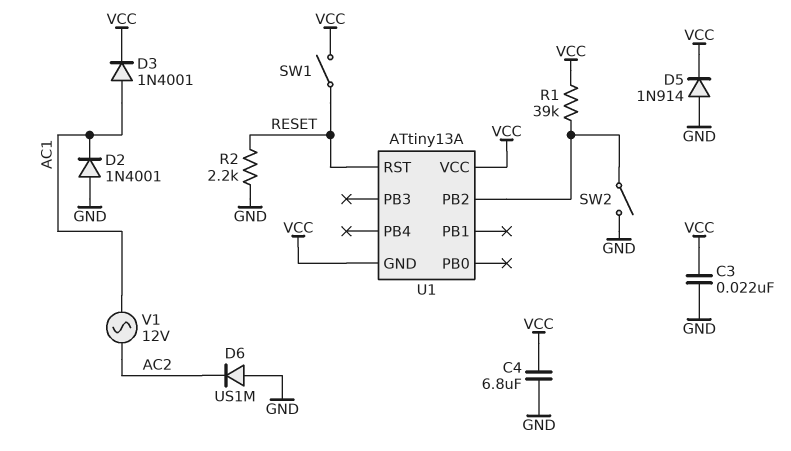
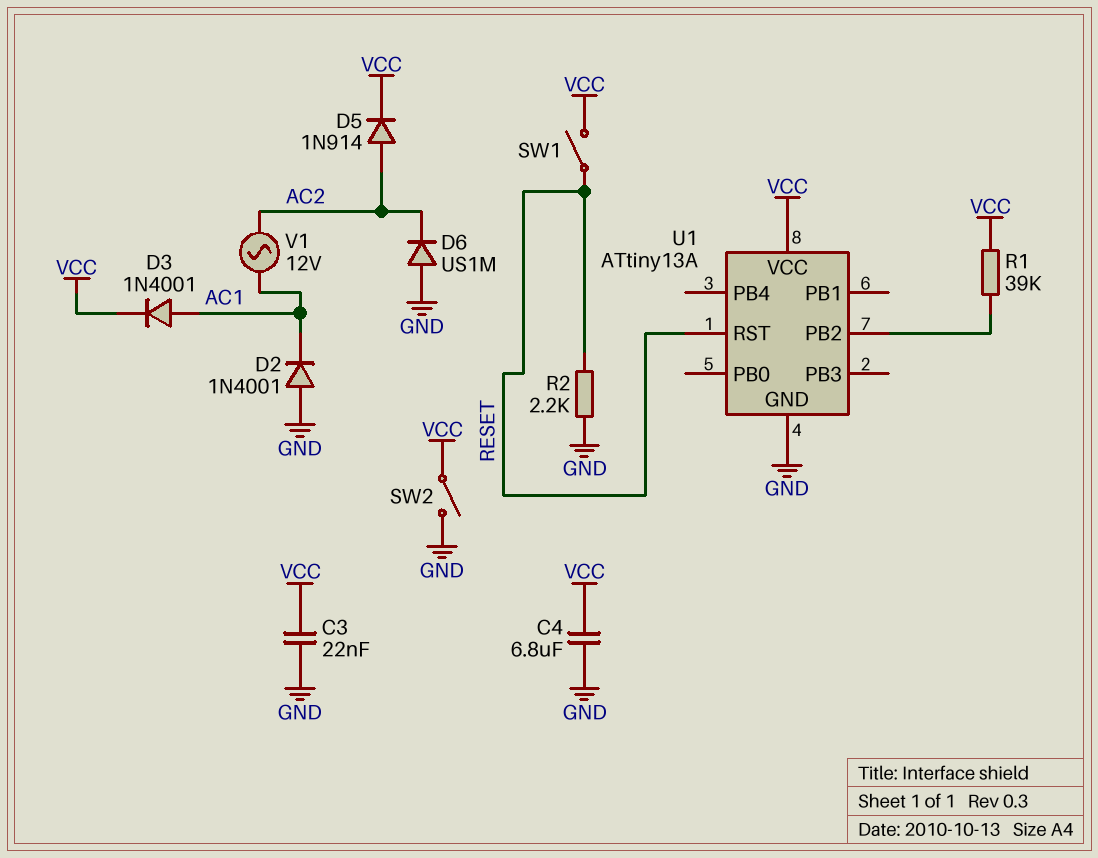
D5: diode 1N914 (A GND, K VCC) -> diode 1N914 (A AC2, K VCC)
SW2: switch (GND, U1/PB2) -> switch (GND, VCC)
U1 pin GND: VCC -> GND

